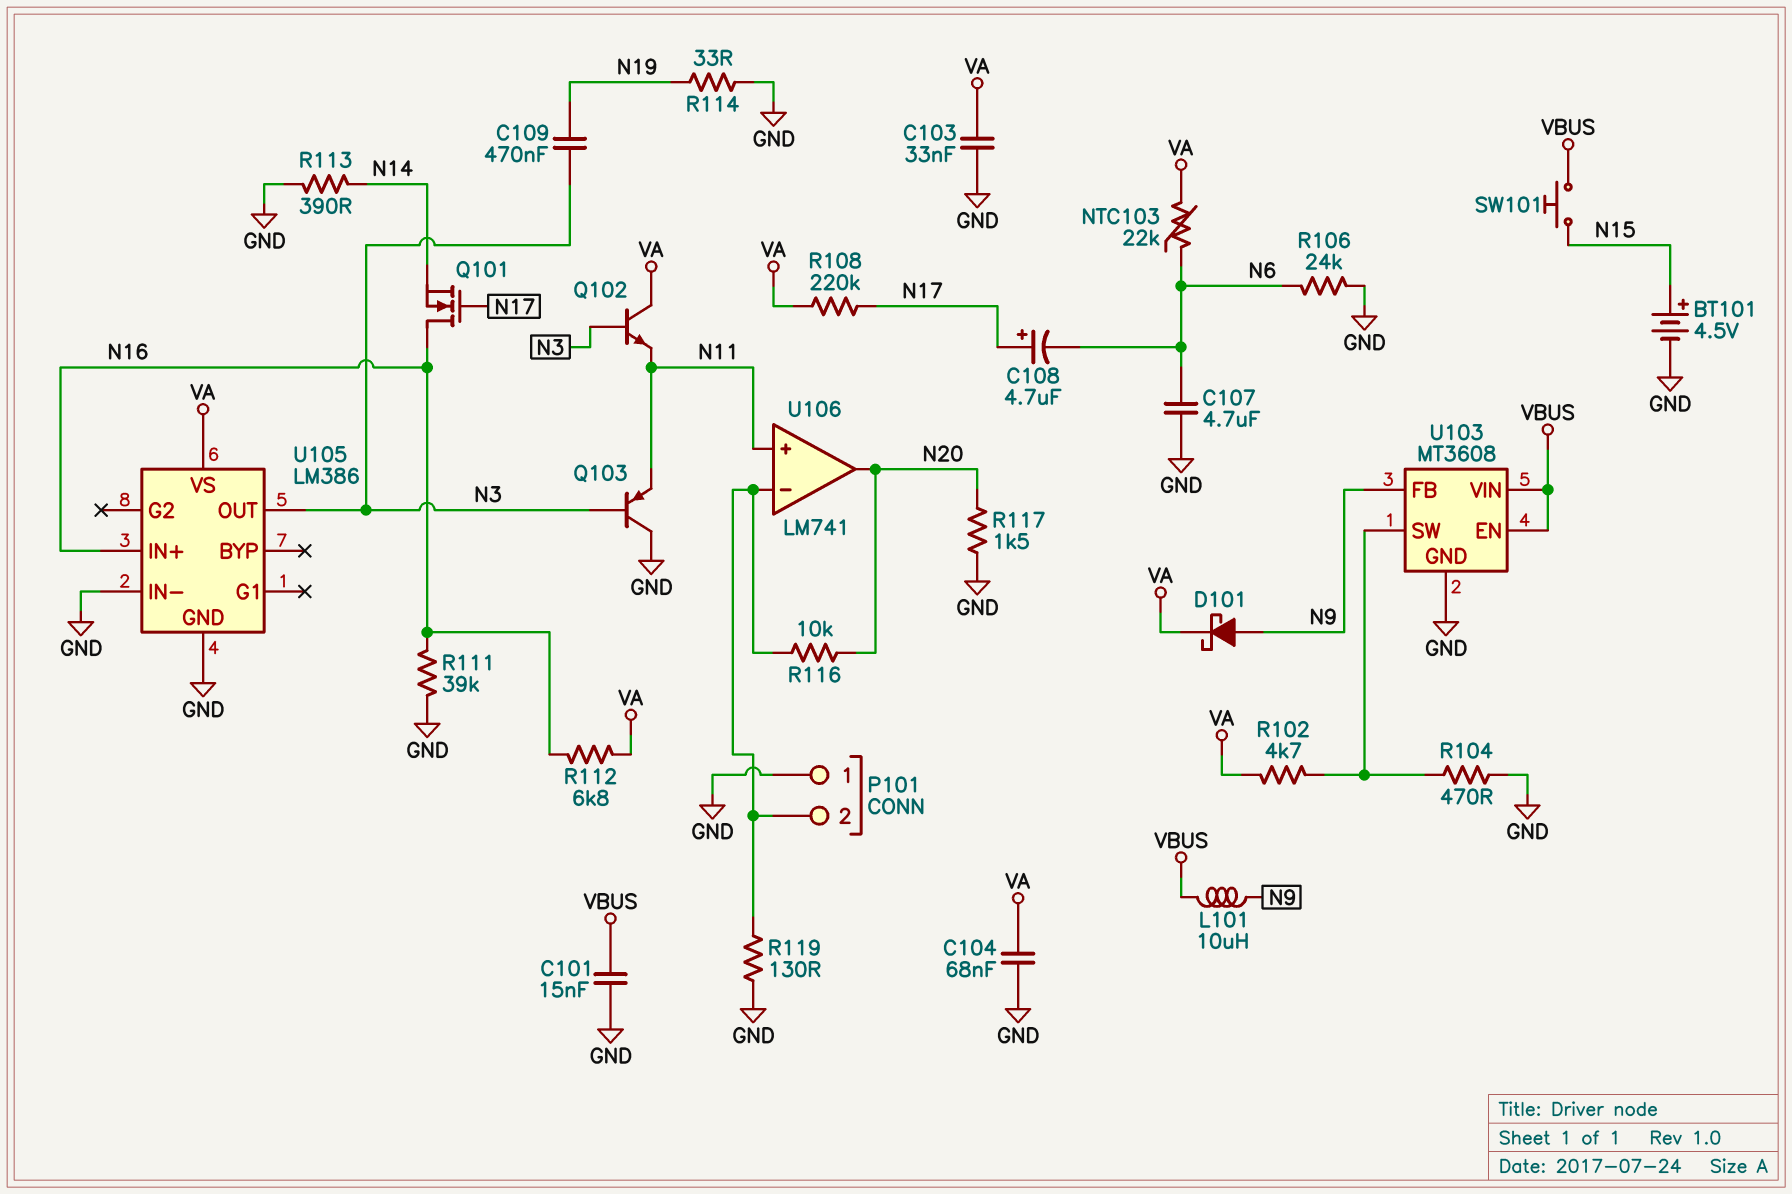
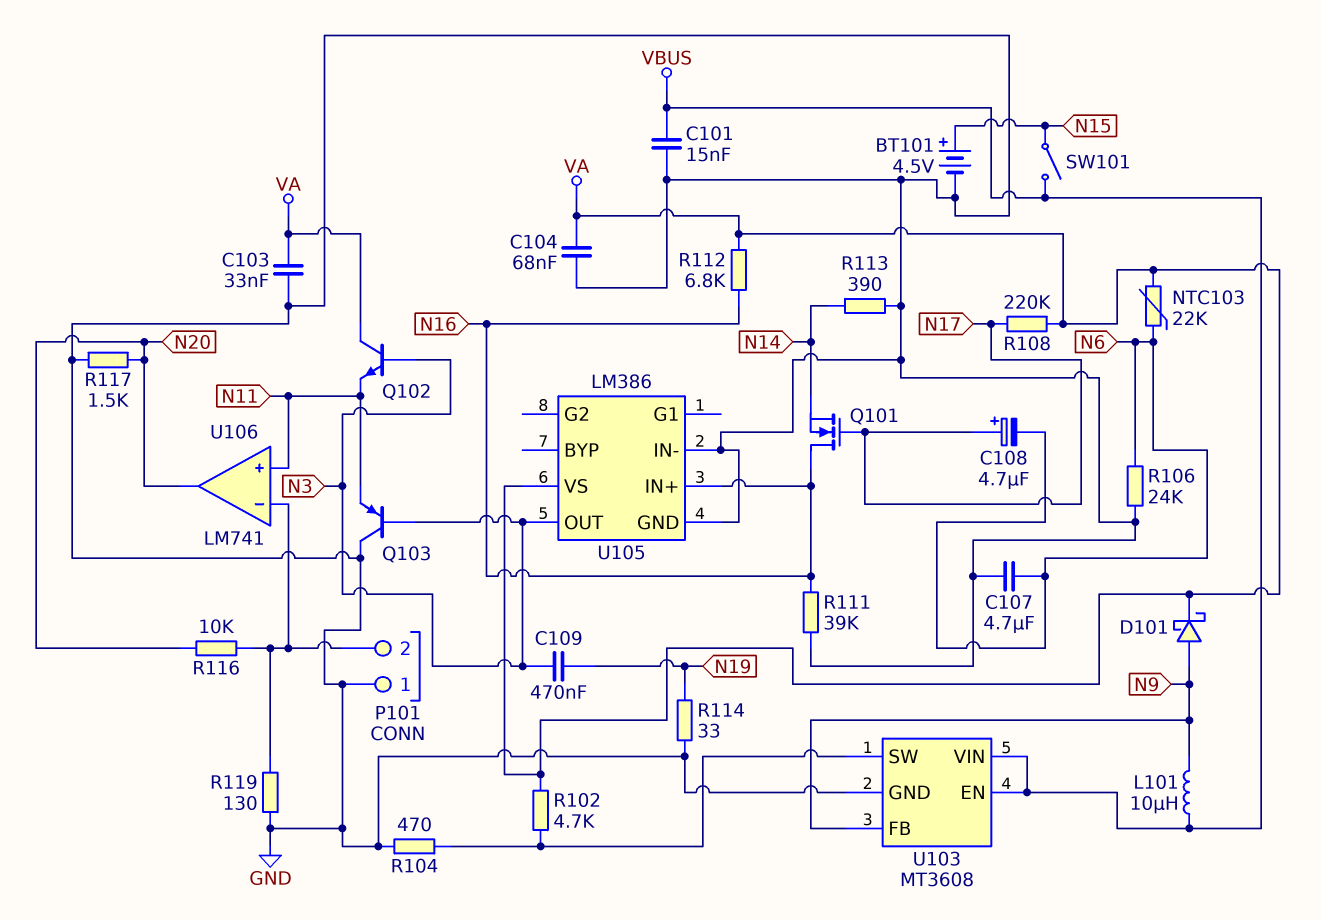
SW101: button (N15, VBUS) -> switch (N15, VBUS)

